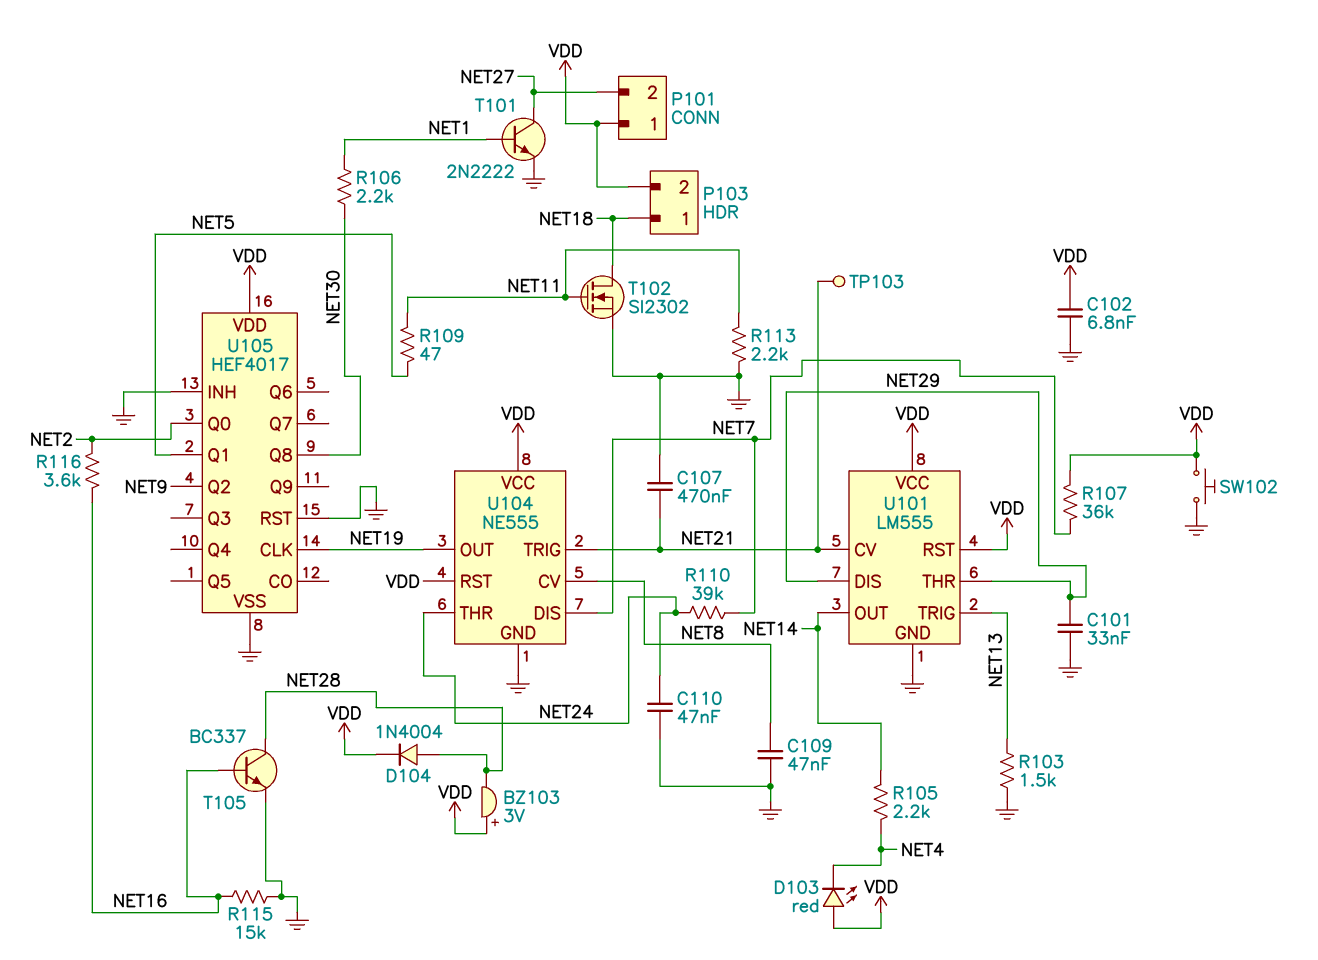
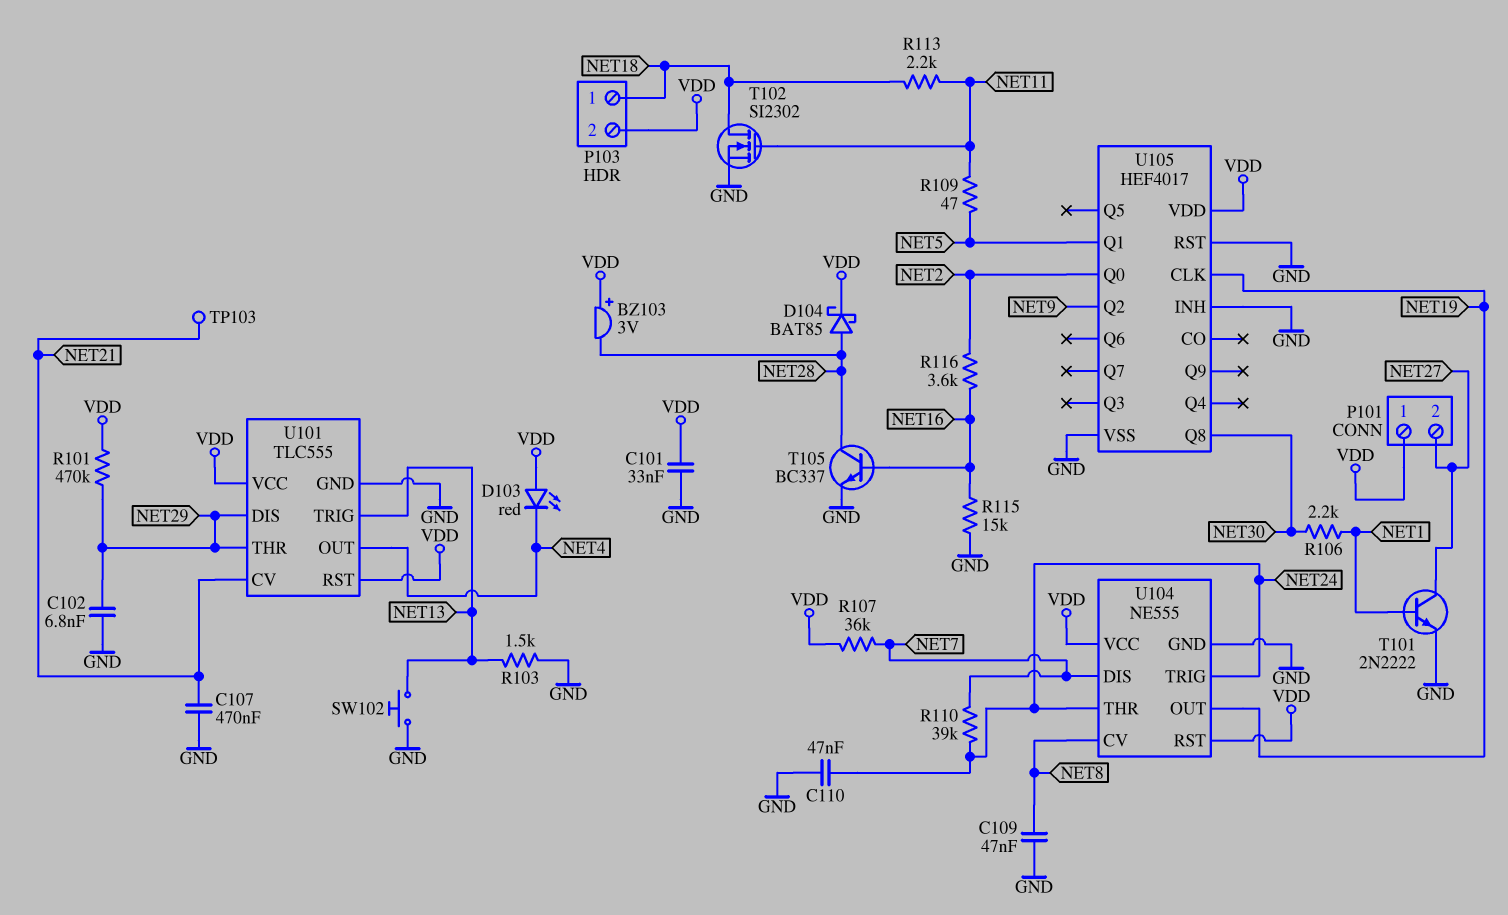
C101: 33nF (GND, NET29) -> 33nF (GND, VDD)
C102: 6.8nF (GND, VDD) -> 6.8nF (GND, NET29)
D104: diode 1N4004 (A NET28, K VDD) -> schottky BAT85 (A NET28, K VDD)
R101: none -> 470k (NET29, VDD)
R105: 2.2k (NET4, NET14) -> none
R113: 2.2k (GND, NET11) -> 2.2k (NET11, NET18)
SW102: button (GND, VDD) -> button (GND, NET13)
U101: LM555 -> TLC555
U101 pin OUT: NET14 -> NET4
U104 pin TRIG: NET21 -> NET24

